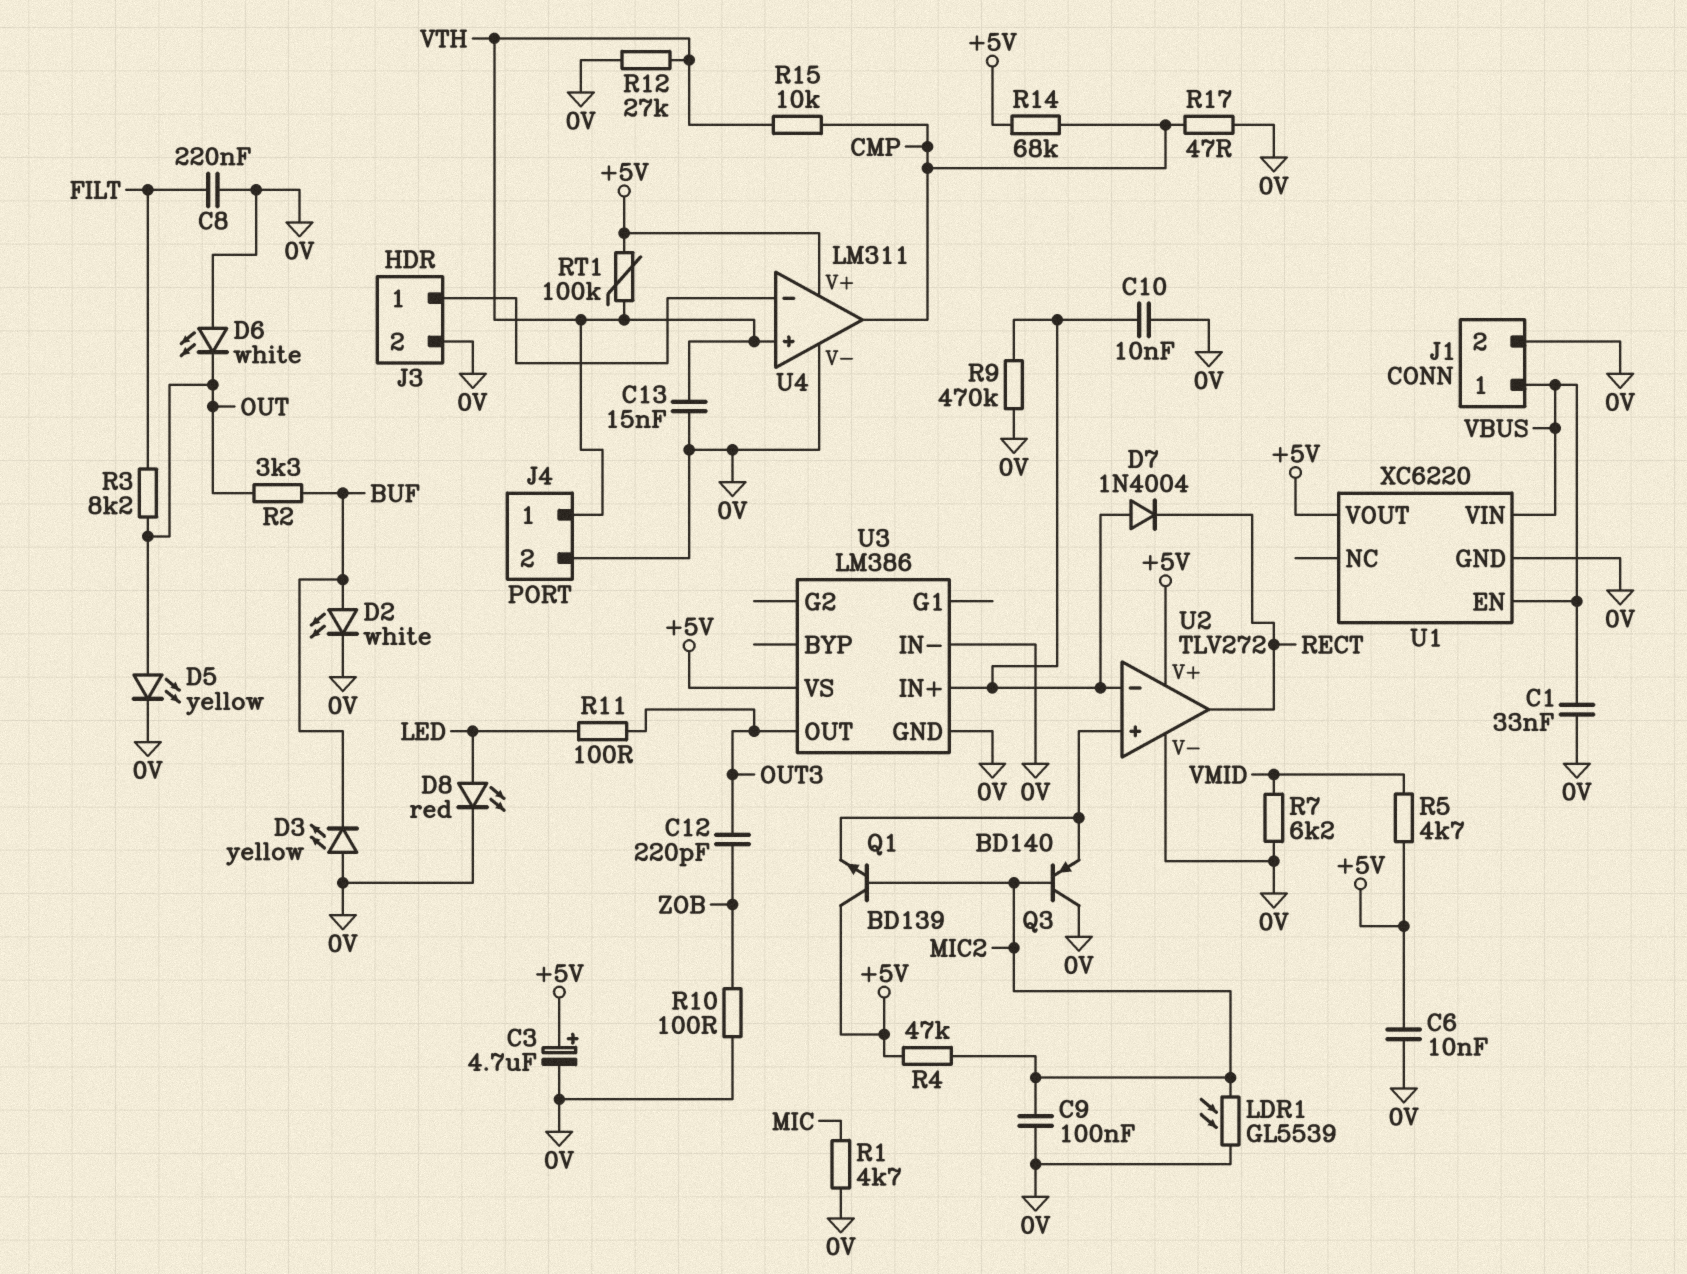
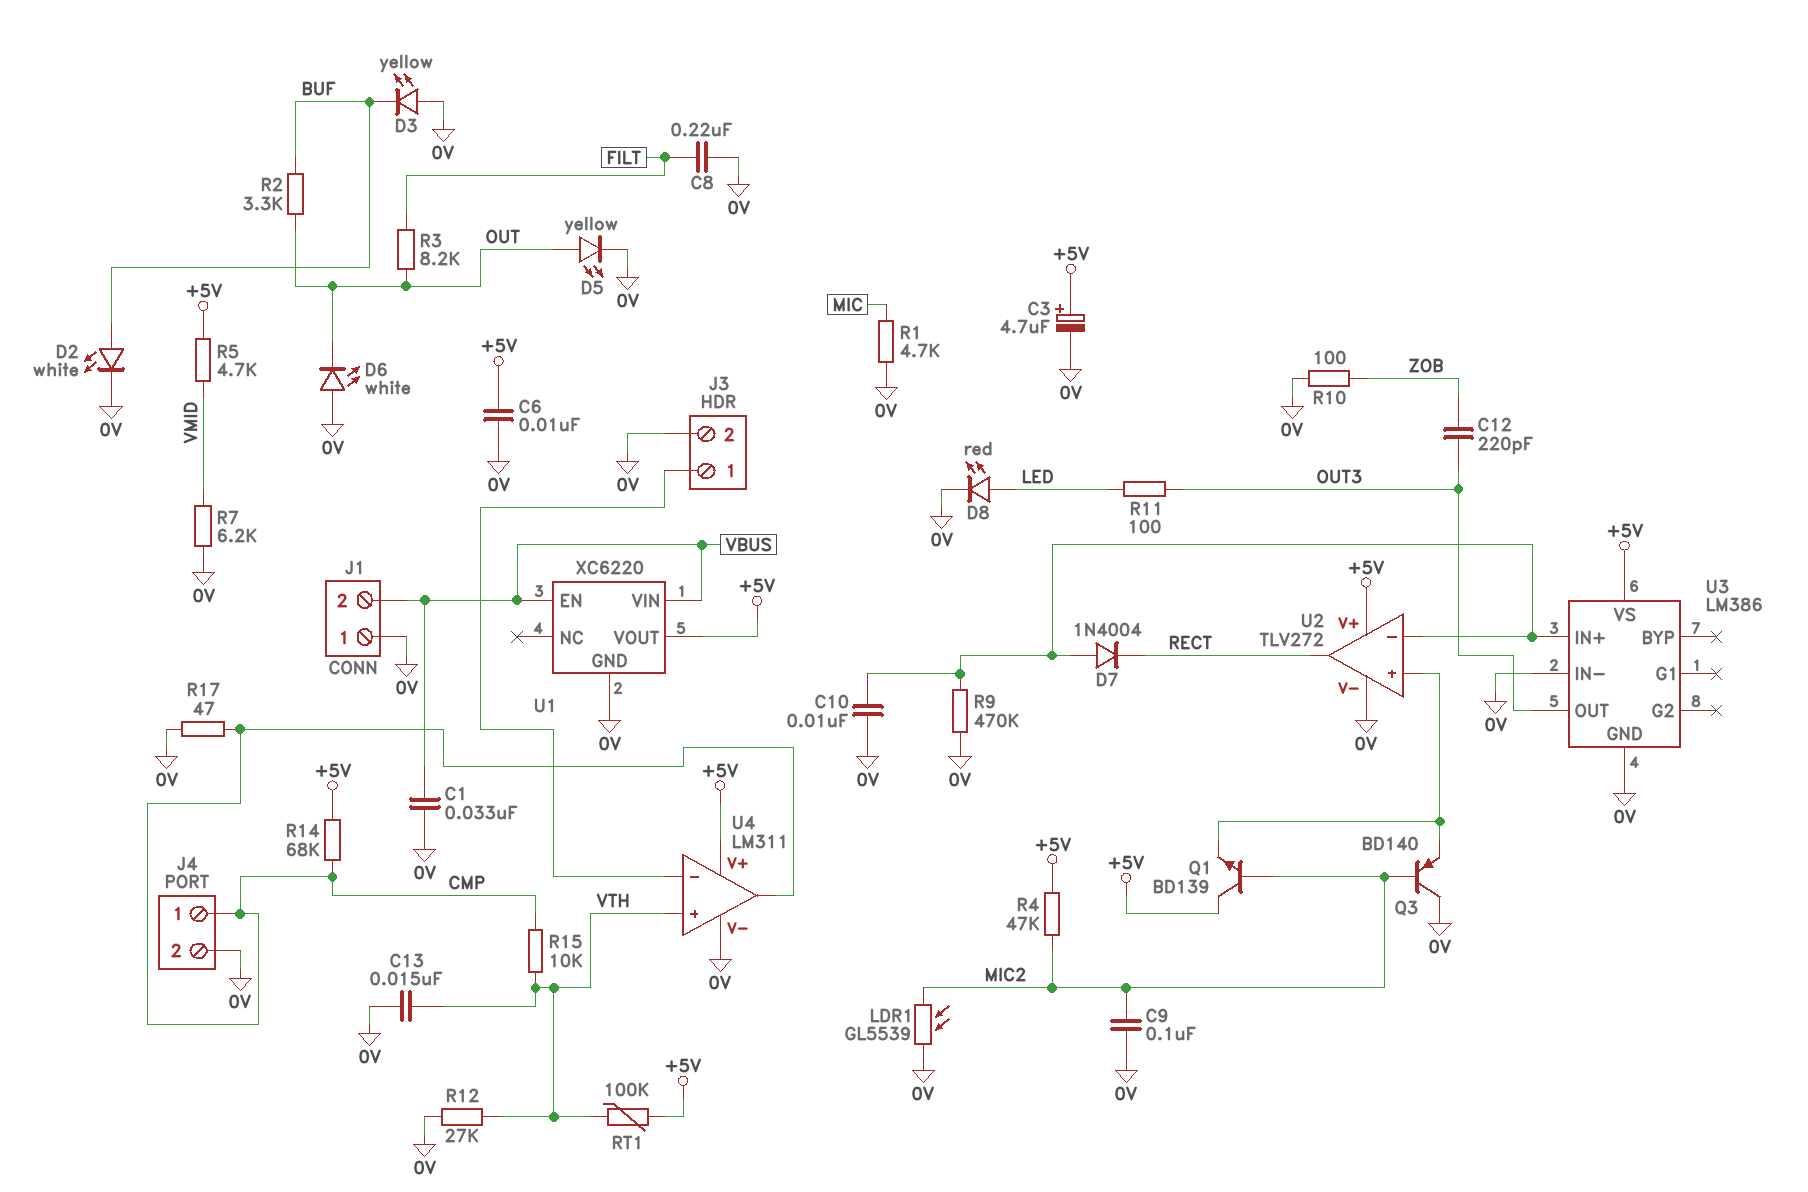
J1 pin 1: VBUS -> 0V
J1 pin 2: 0V -> VBUS
J4 pin 1: VTH -> CMP

